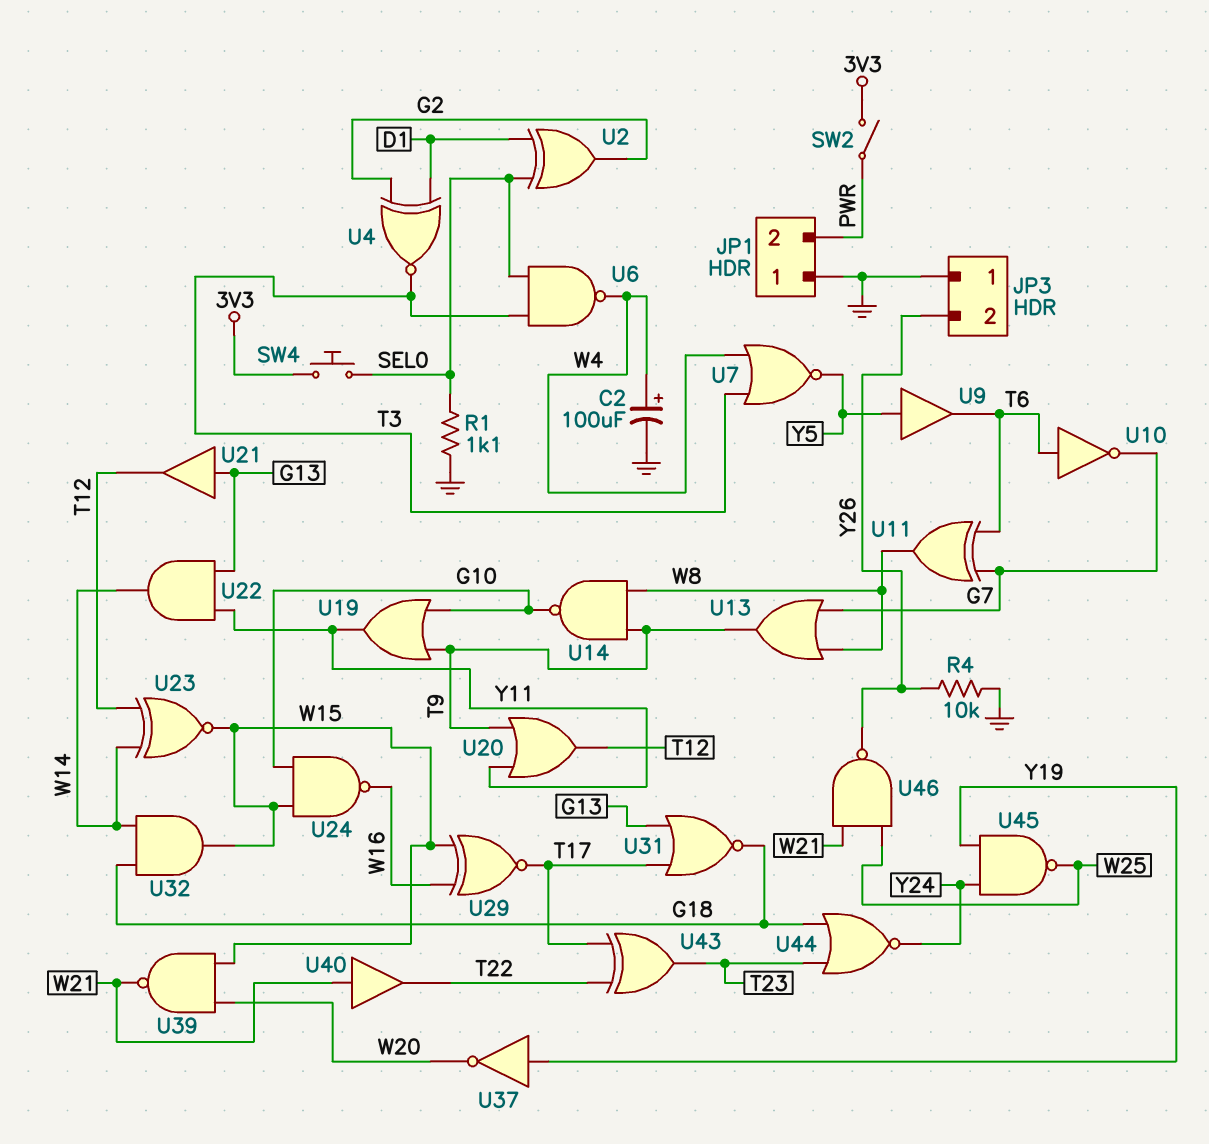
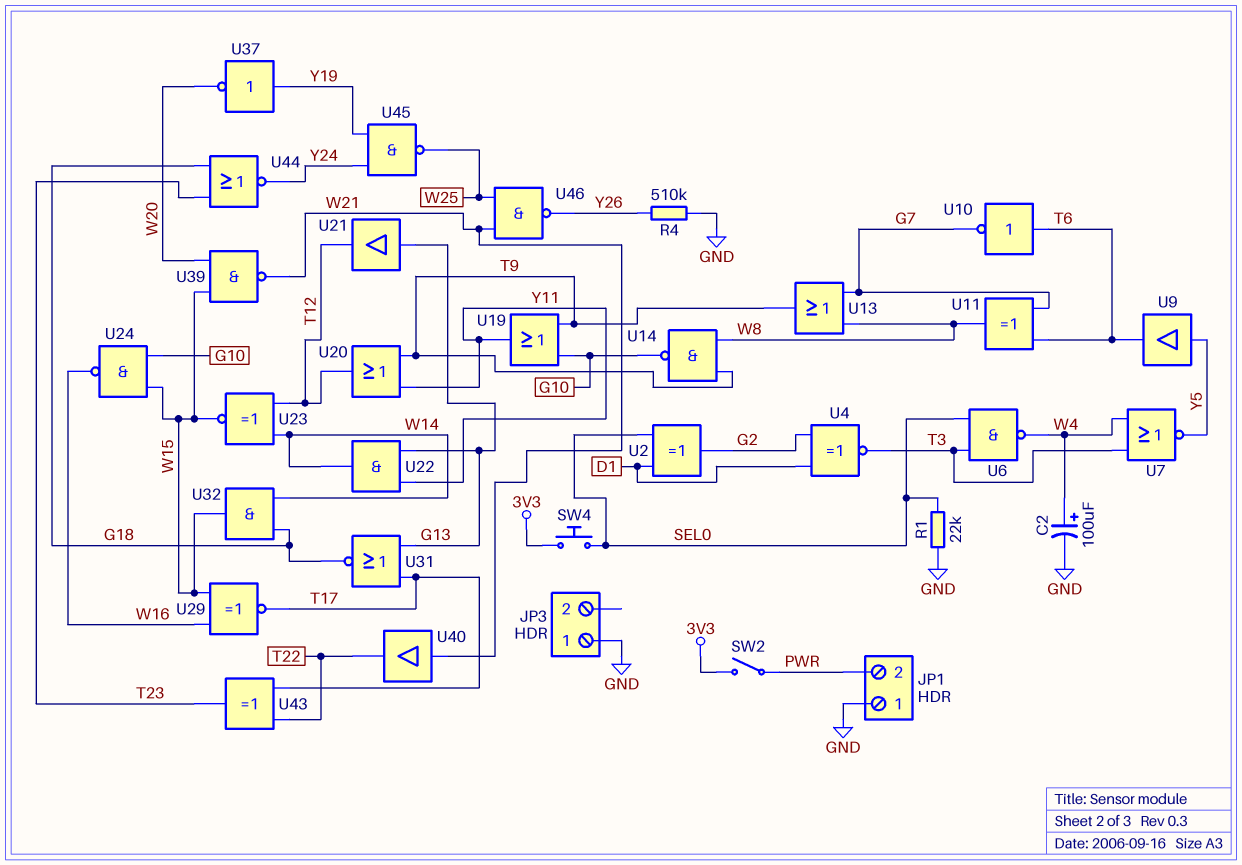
JP3 pin 2: Y26 -> none
R1: 1.1k (GND, SEL0) -> 22k (GND, SEL0)
R4: 10k (GND, Y26) -> 510k (GND, Y26)

